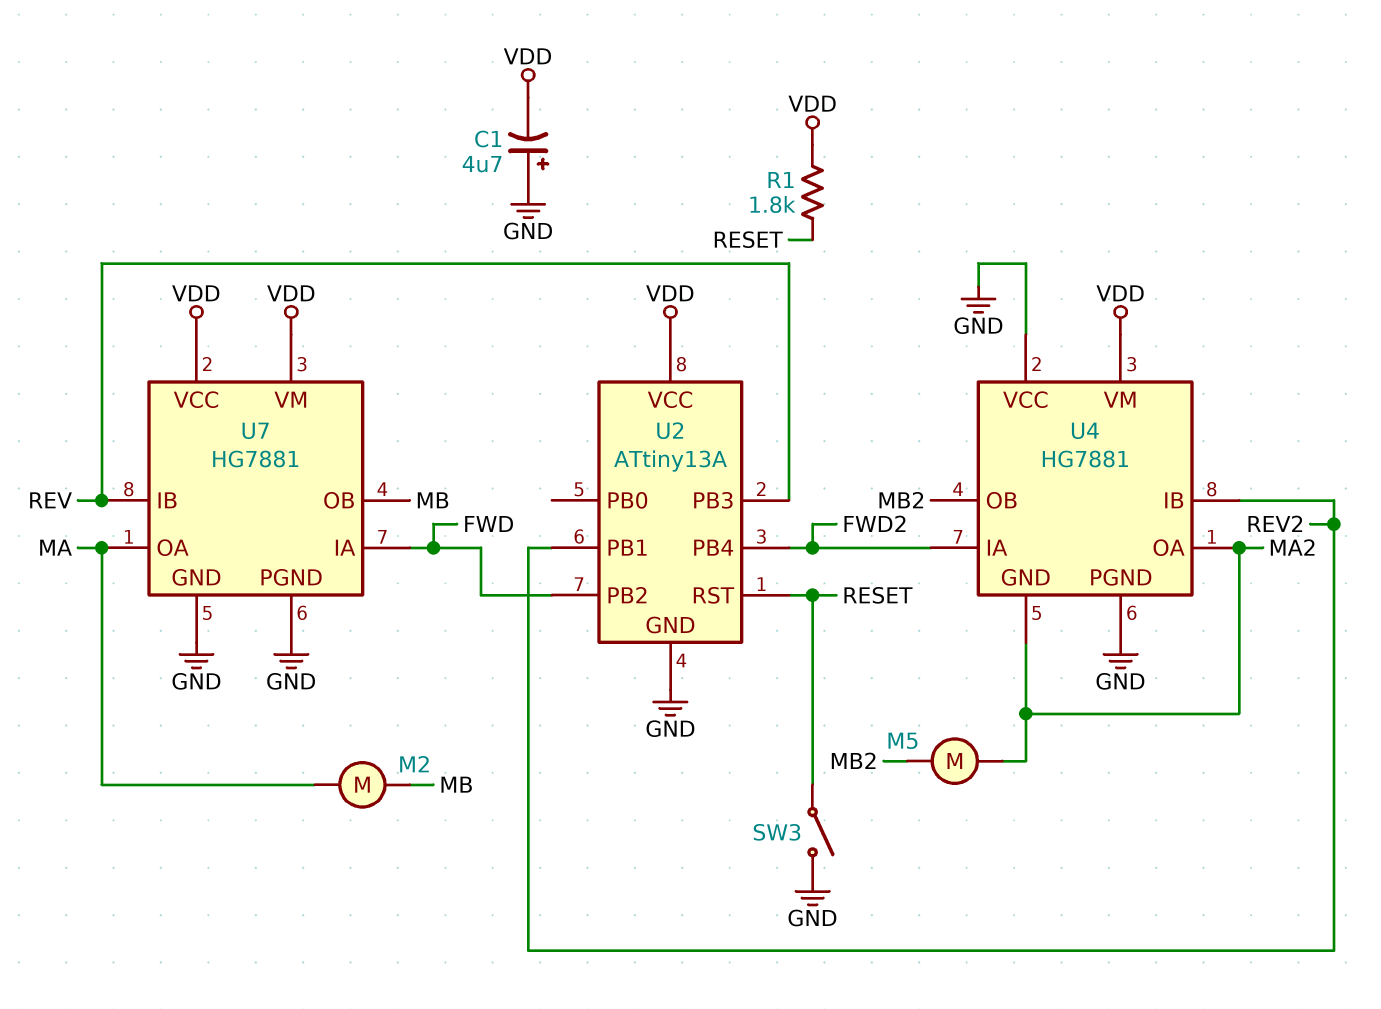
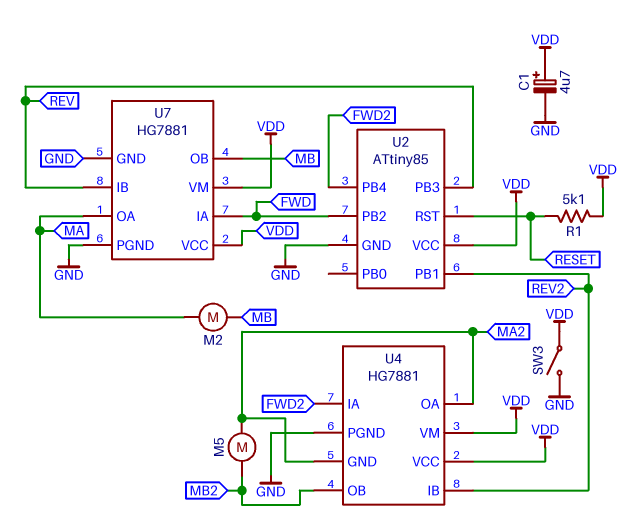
C1: 4.7uF (plus GND, minus VDD) -> 4.7uF (plus VDD, minus GND)
R1: 1.8k (RESET, VDD) -> 5.1k (RESET, VDD)
SW3: switch (GND, RESET) -> switch (GND, VDD)
U2: ATtiny13A -> ATtiny85
U4 pin VCC: GND -> VDD

